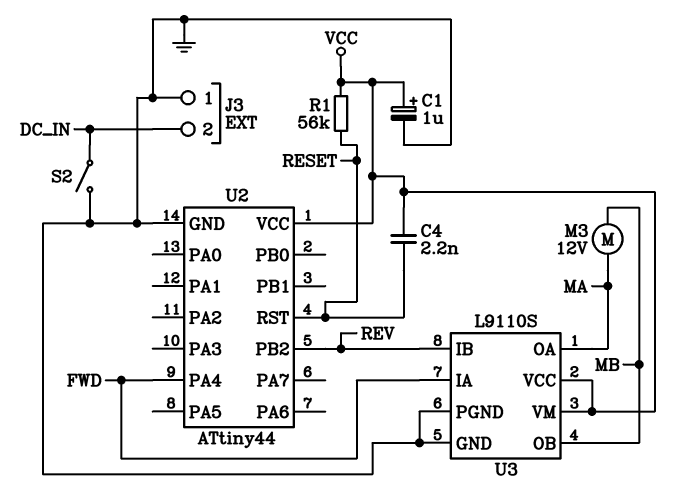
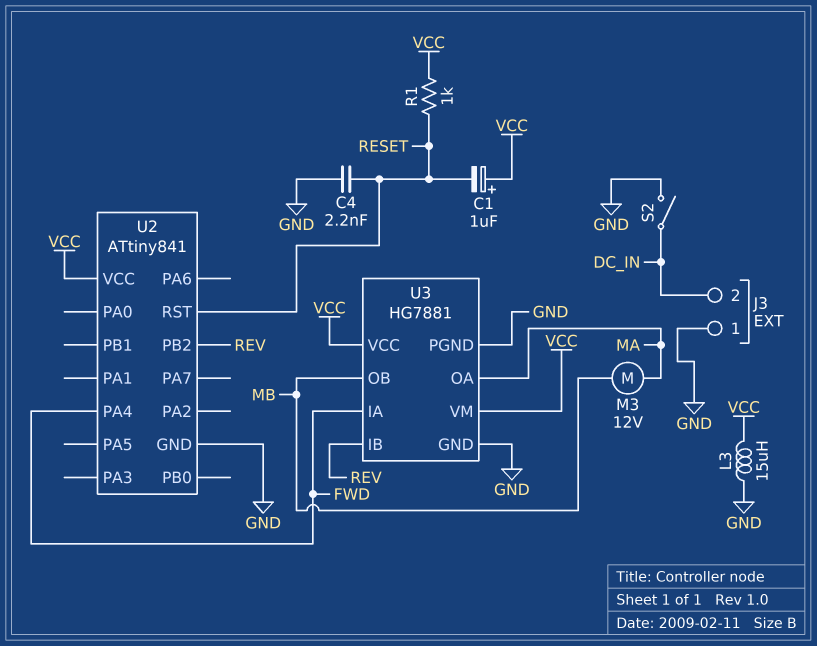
C1: 1uF (plus VCC, minus GND) -> 1uF (plus VCC, minus RESET)
C4: 2.2nF (RESET, VCC) -> 2.2nF (GND, RESET)
L3: none -> 15uH (GND, VCC)
R1: 56k (RESET, VCC) -> 1k (RESET, VCC)
U2: ATtiny44 -> ATtiny841
U3: L9110S -> HG7881

